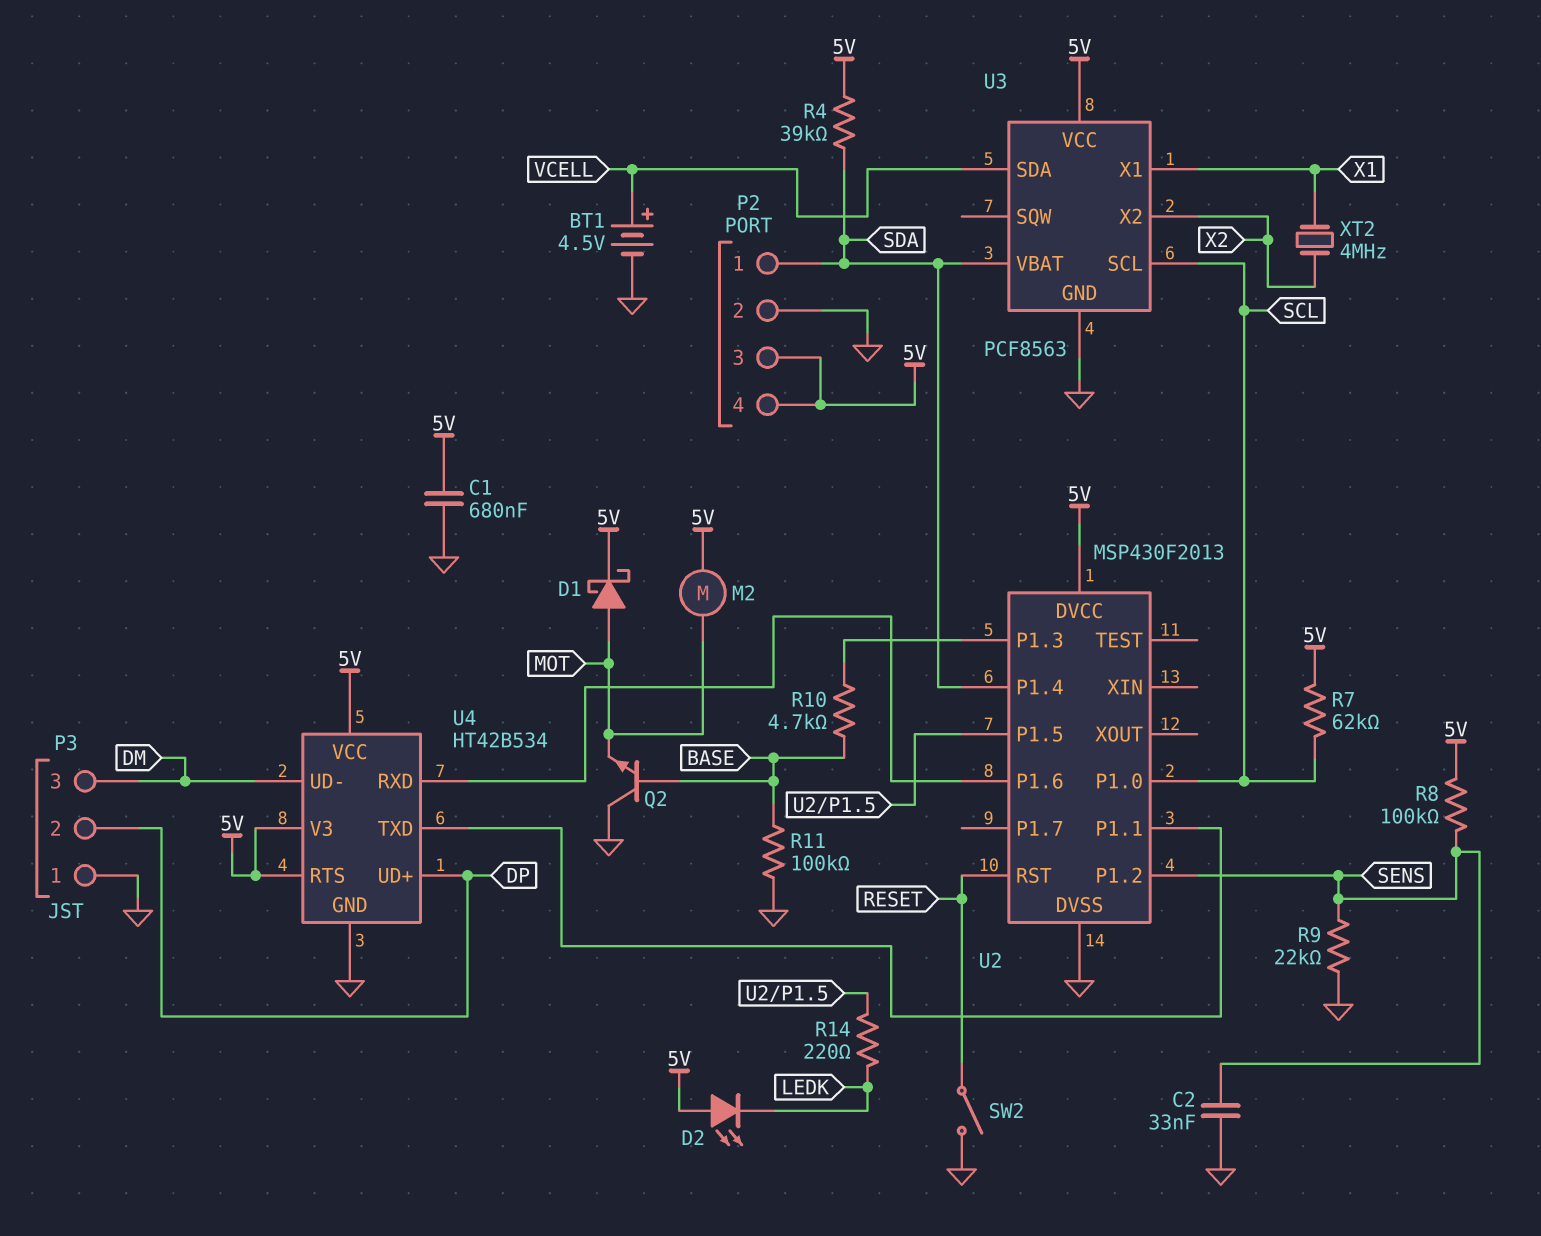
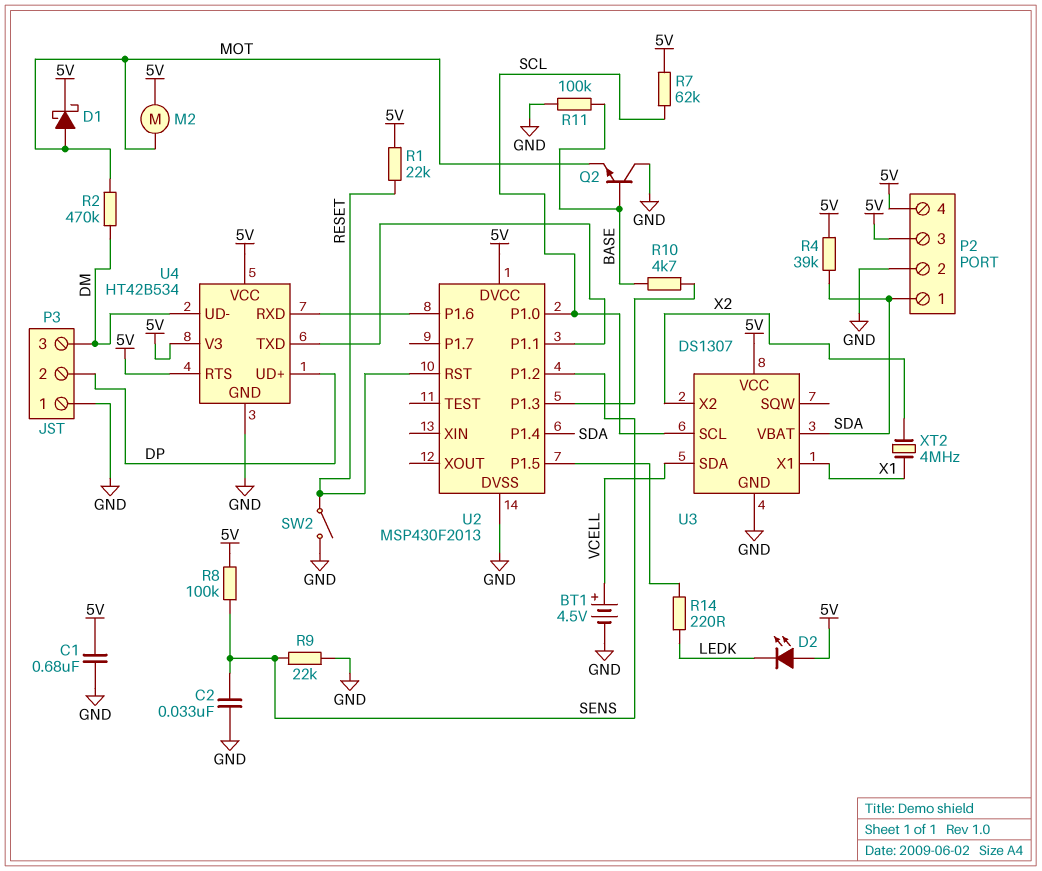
R1: none -> 22k (5V, RESET)
R2: none -> 470k (DM, MOT)
U3: PCF8563 -> DS1307

